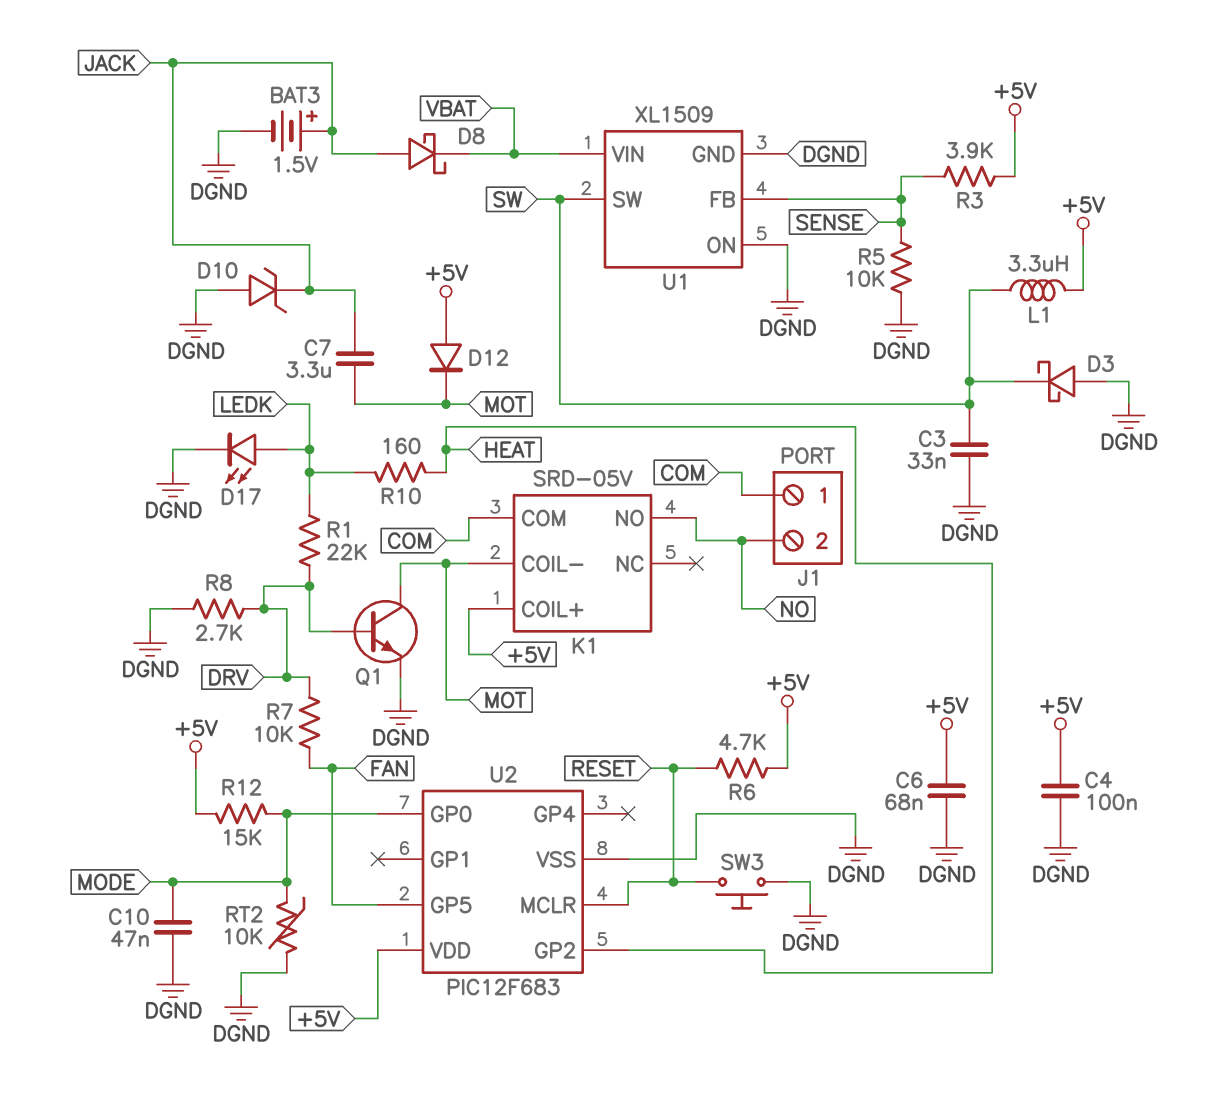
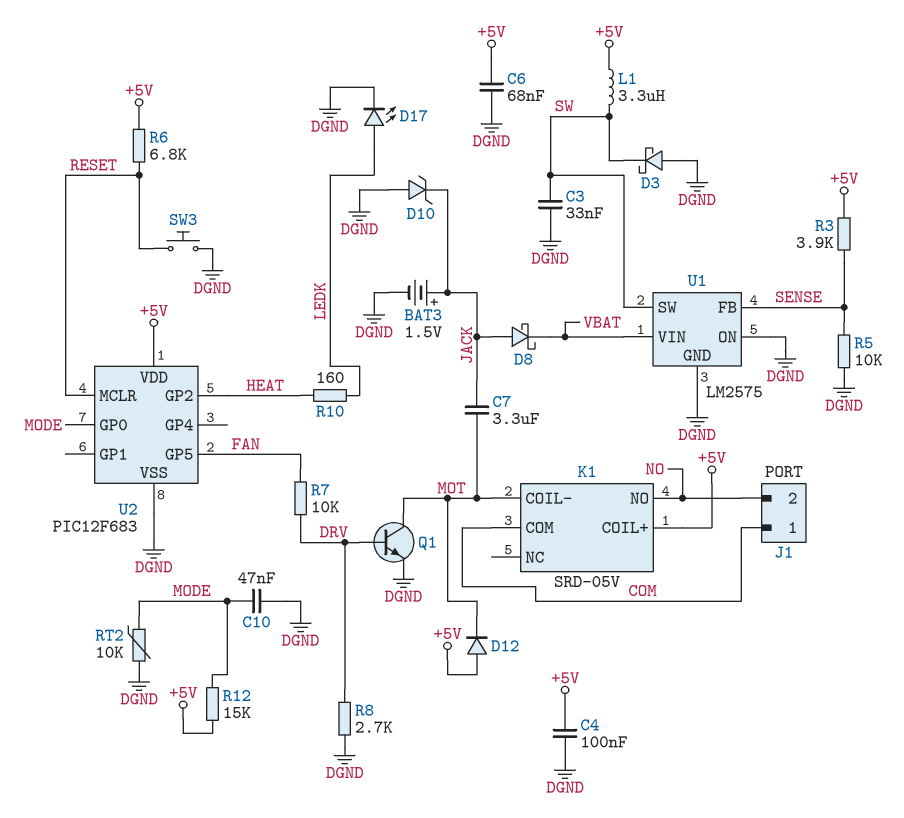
R1: 22k (DRV, LEDK) -> none
R6: 4.7k (+5V, RESET) -> 6.8k (+5V, RESET)
U1: XL1509 -> LM2575

